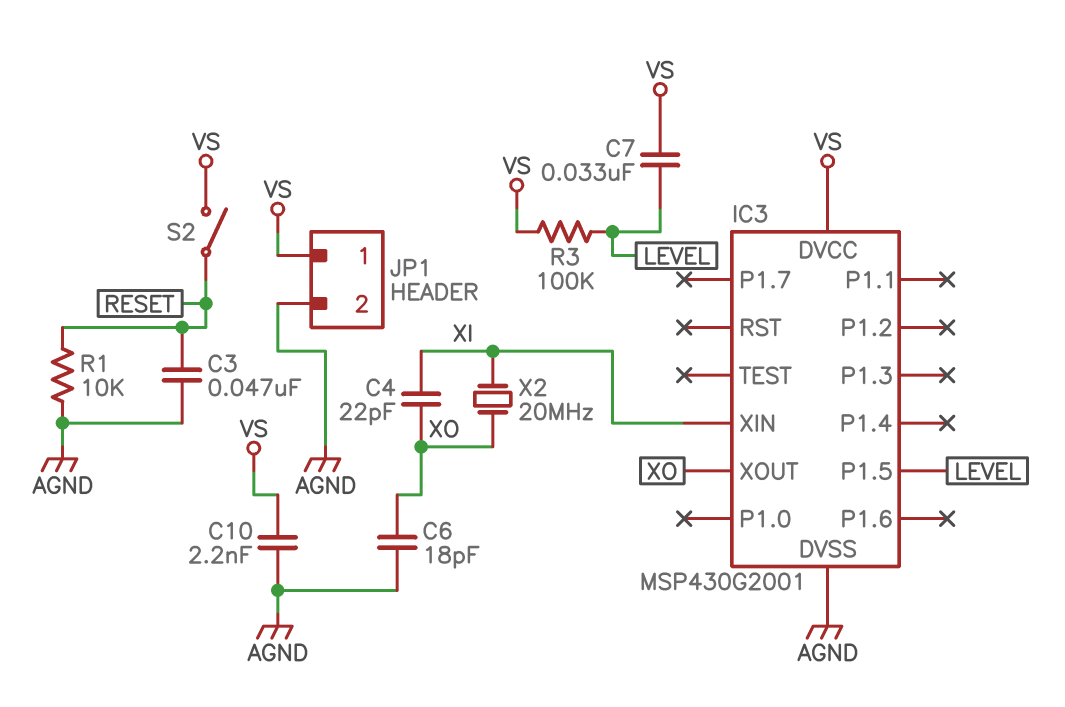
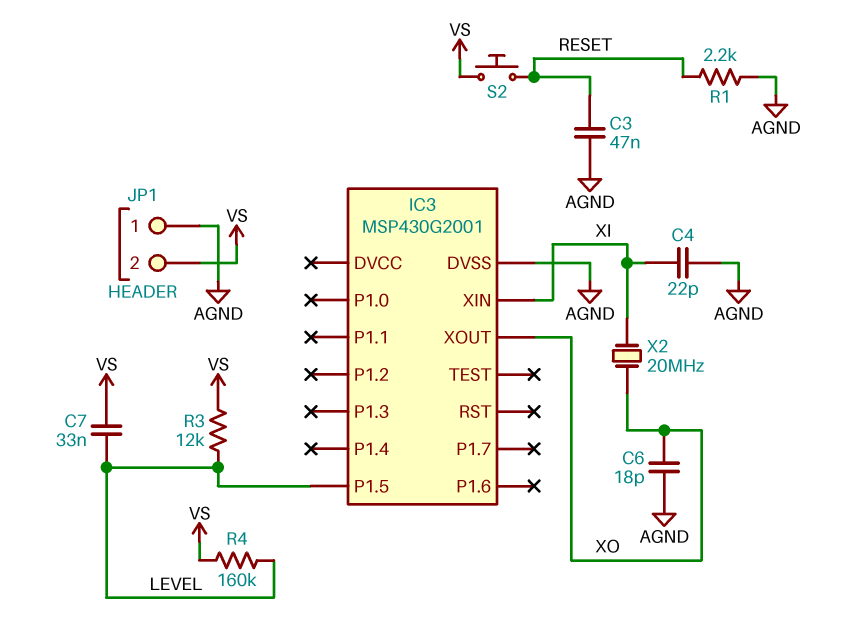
C4: 22pF (XI, XO) -> 22pF (AGND, XI)
C10: 2.2nF (AGND, VS) -> none
IC3 pin DVCC: VS -> none
JP1 pin 1: VS -> AGND
JP1 pin 2: AGND -> VS
R1: 10k (AGND, RESET) -> 2.2k (AGND, RESET)
R3: 100k (LEVEL, VS) -> 12k (LEVEL, VS)
R4: none -> 160k (LEVEL, VS)
S2: switch (RESET, VS) -> button (RESET, VS)

